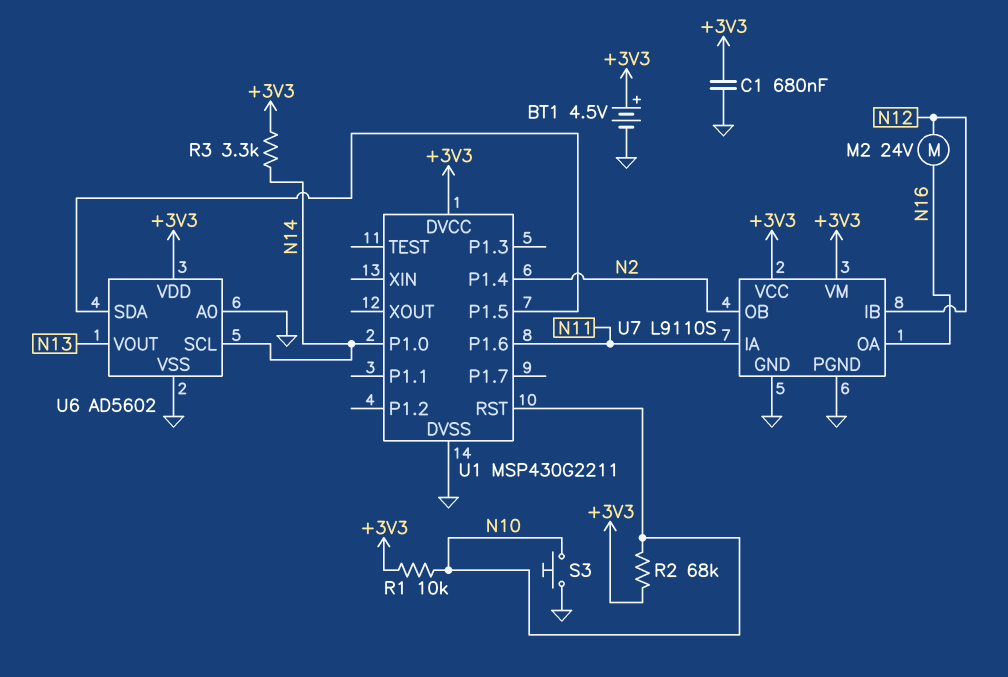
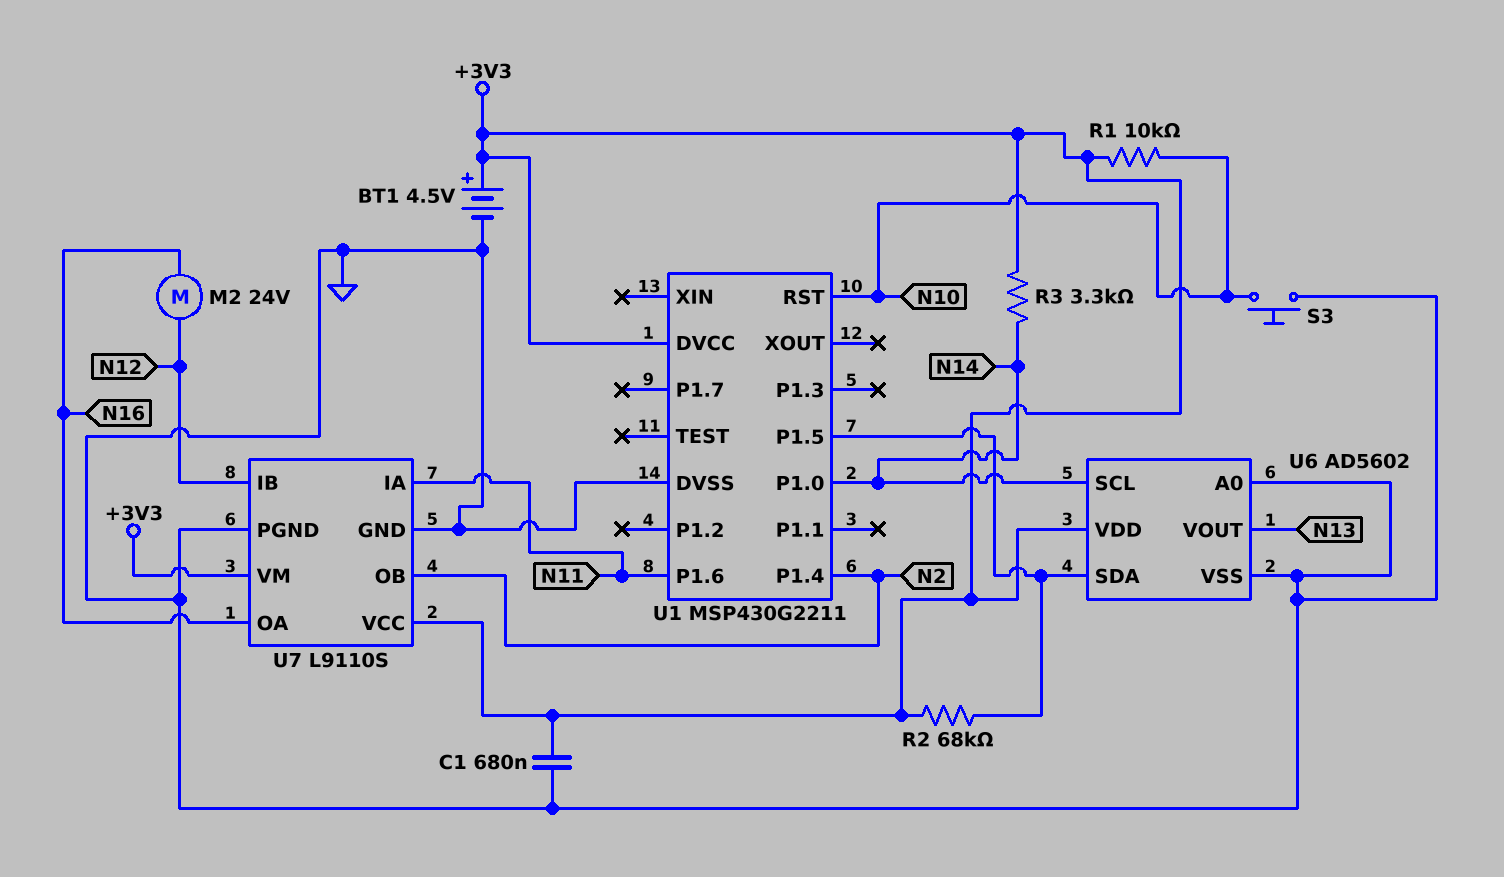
R2: 68k (+3V3, N10) -> 68k (+3V3, U1/P1.5)

